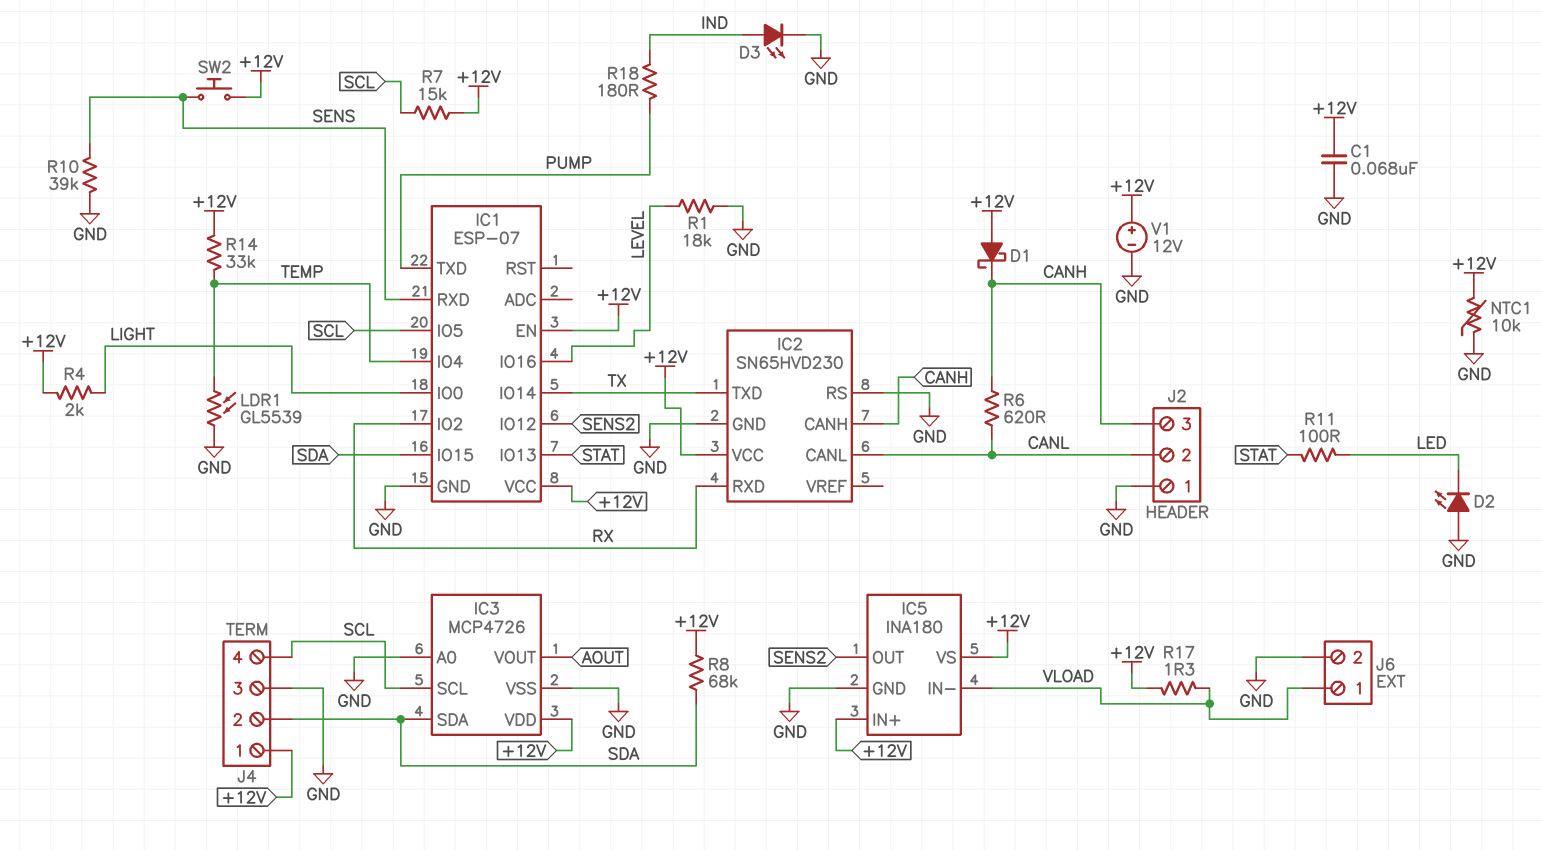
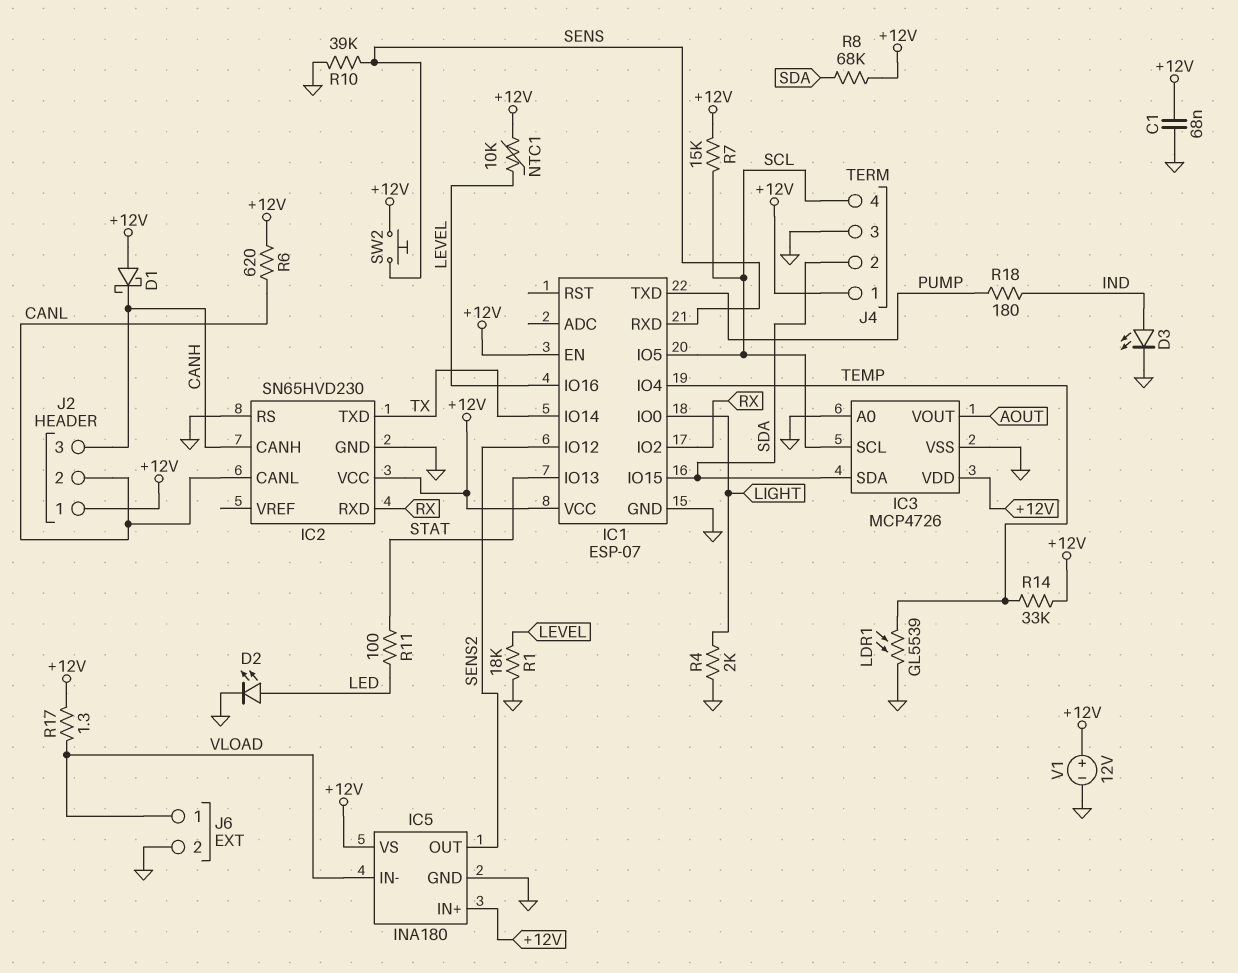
D2: LED (A GND, K LED) -> LED (A LED, K GND)
J2 pin 1: GND -> +12V
NTC1: 10k (+12V, GND) -> 10k (+12V, LEVEL)
R4: 2k (+12V, LIGHT) -> 2k (GND, LIGHT)
R6: 620 (CANH, CANL) -> 620 (+12V, CANL)

